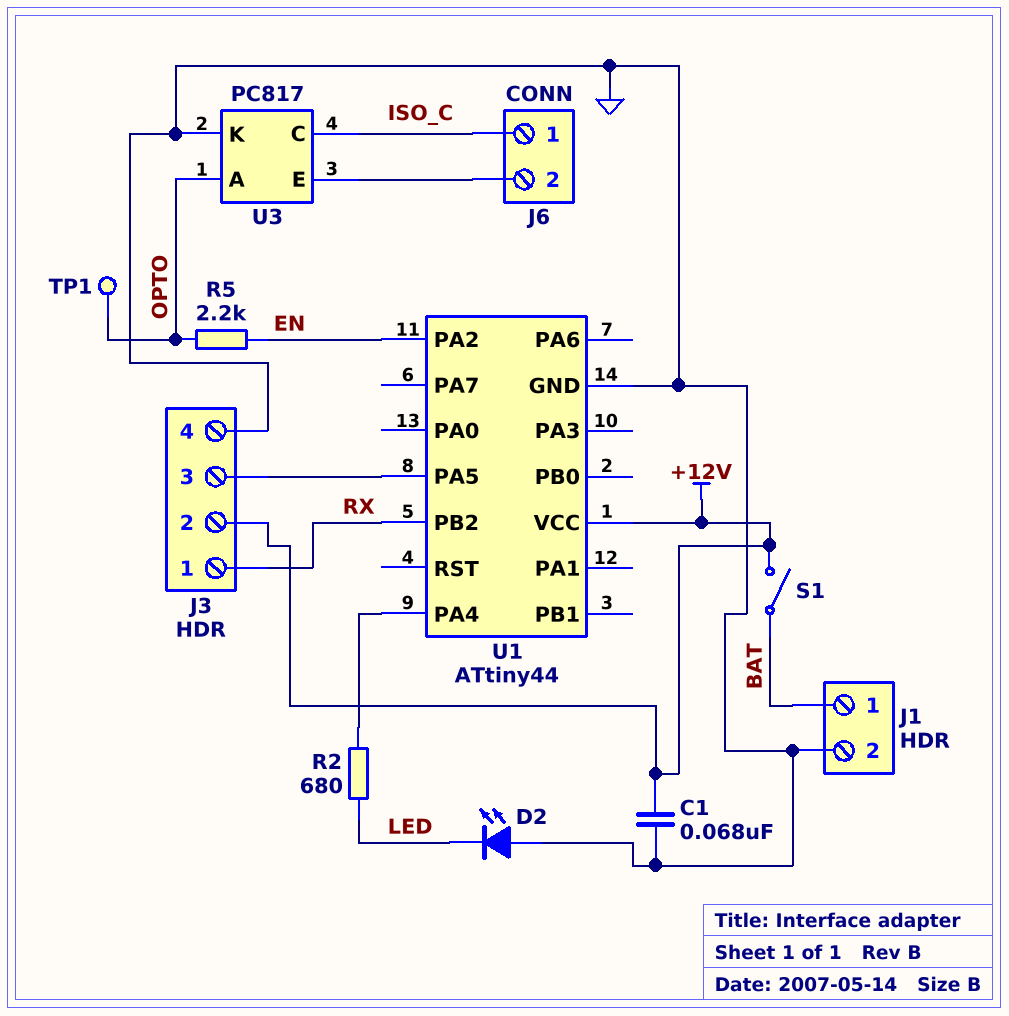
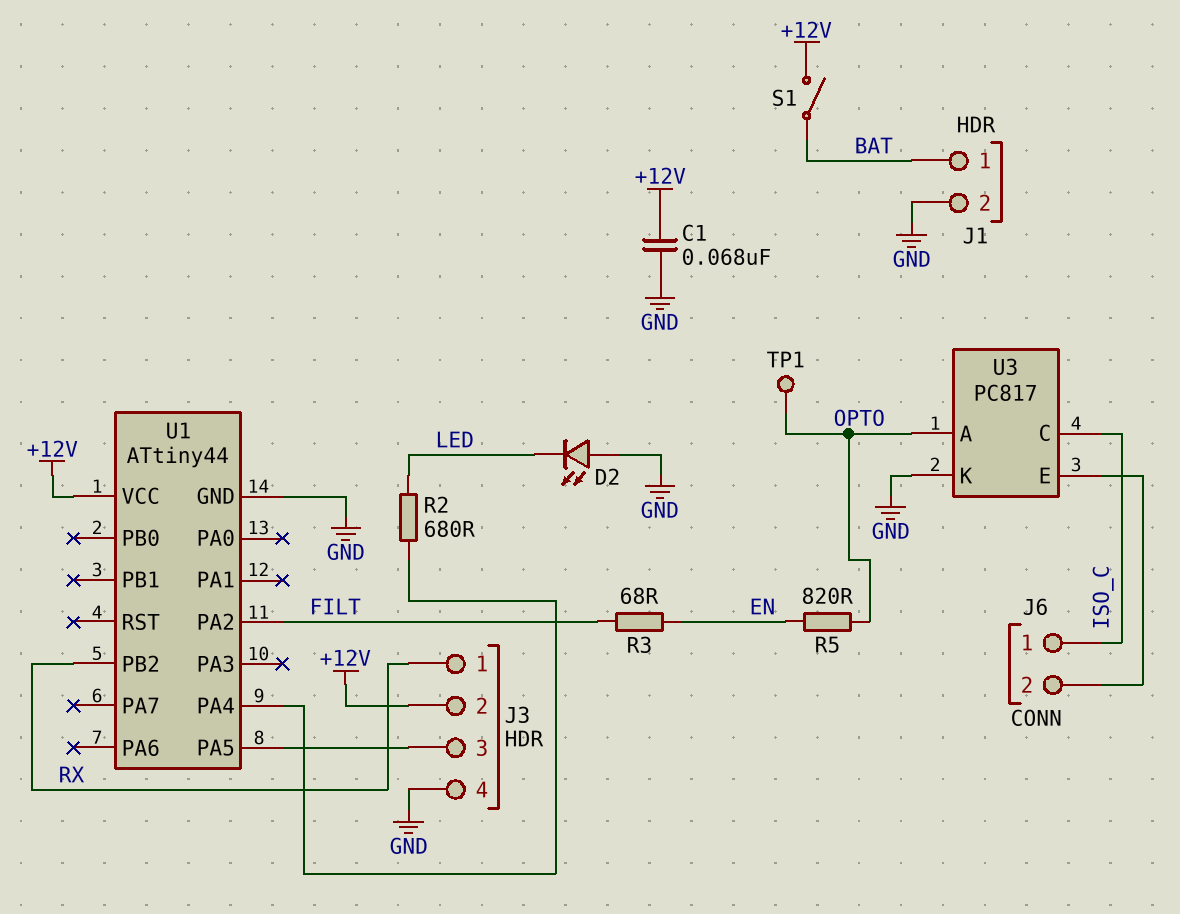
R3: none -> 68 (EN, FILT)
R5: 2.2k (EN, OPTO) -> 820 (EN, OPTO)
U1 pin PA2: EN -> FILT

